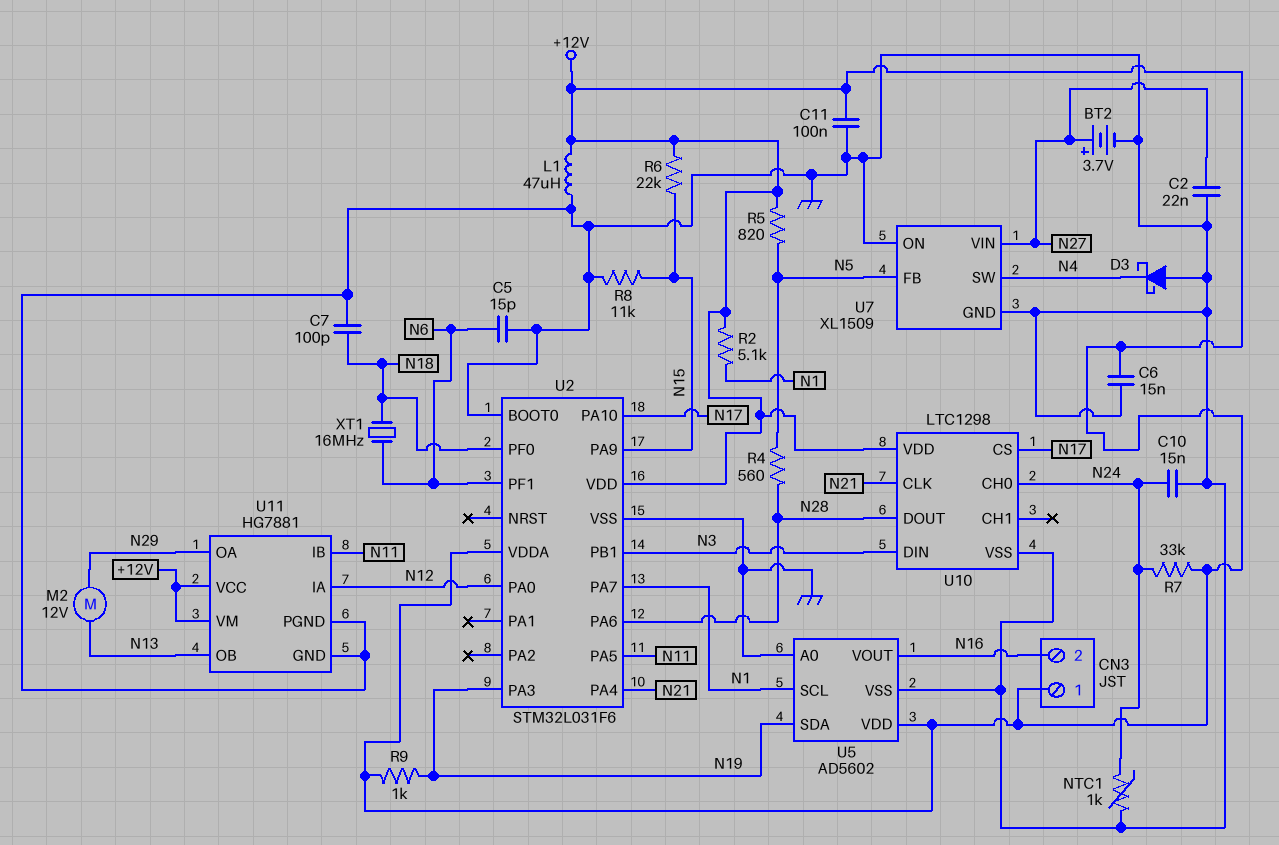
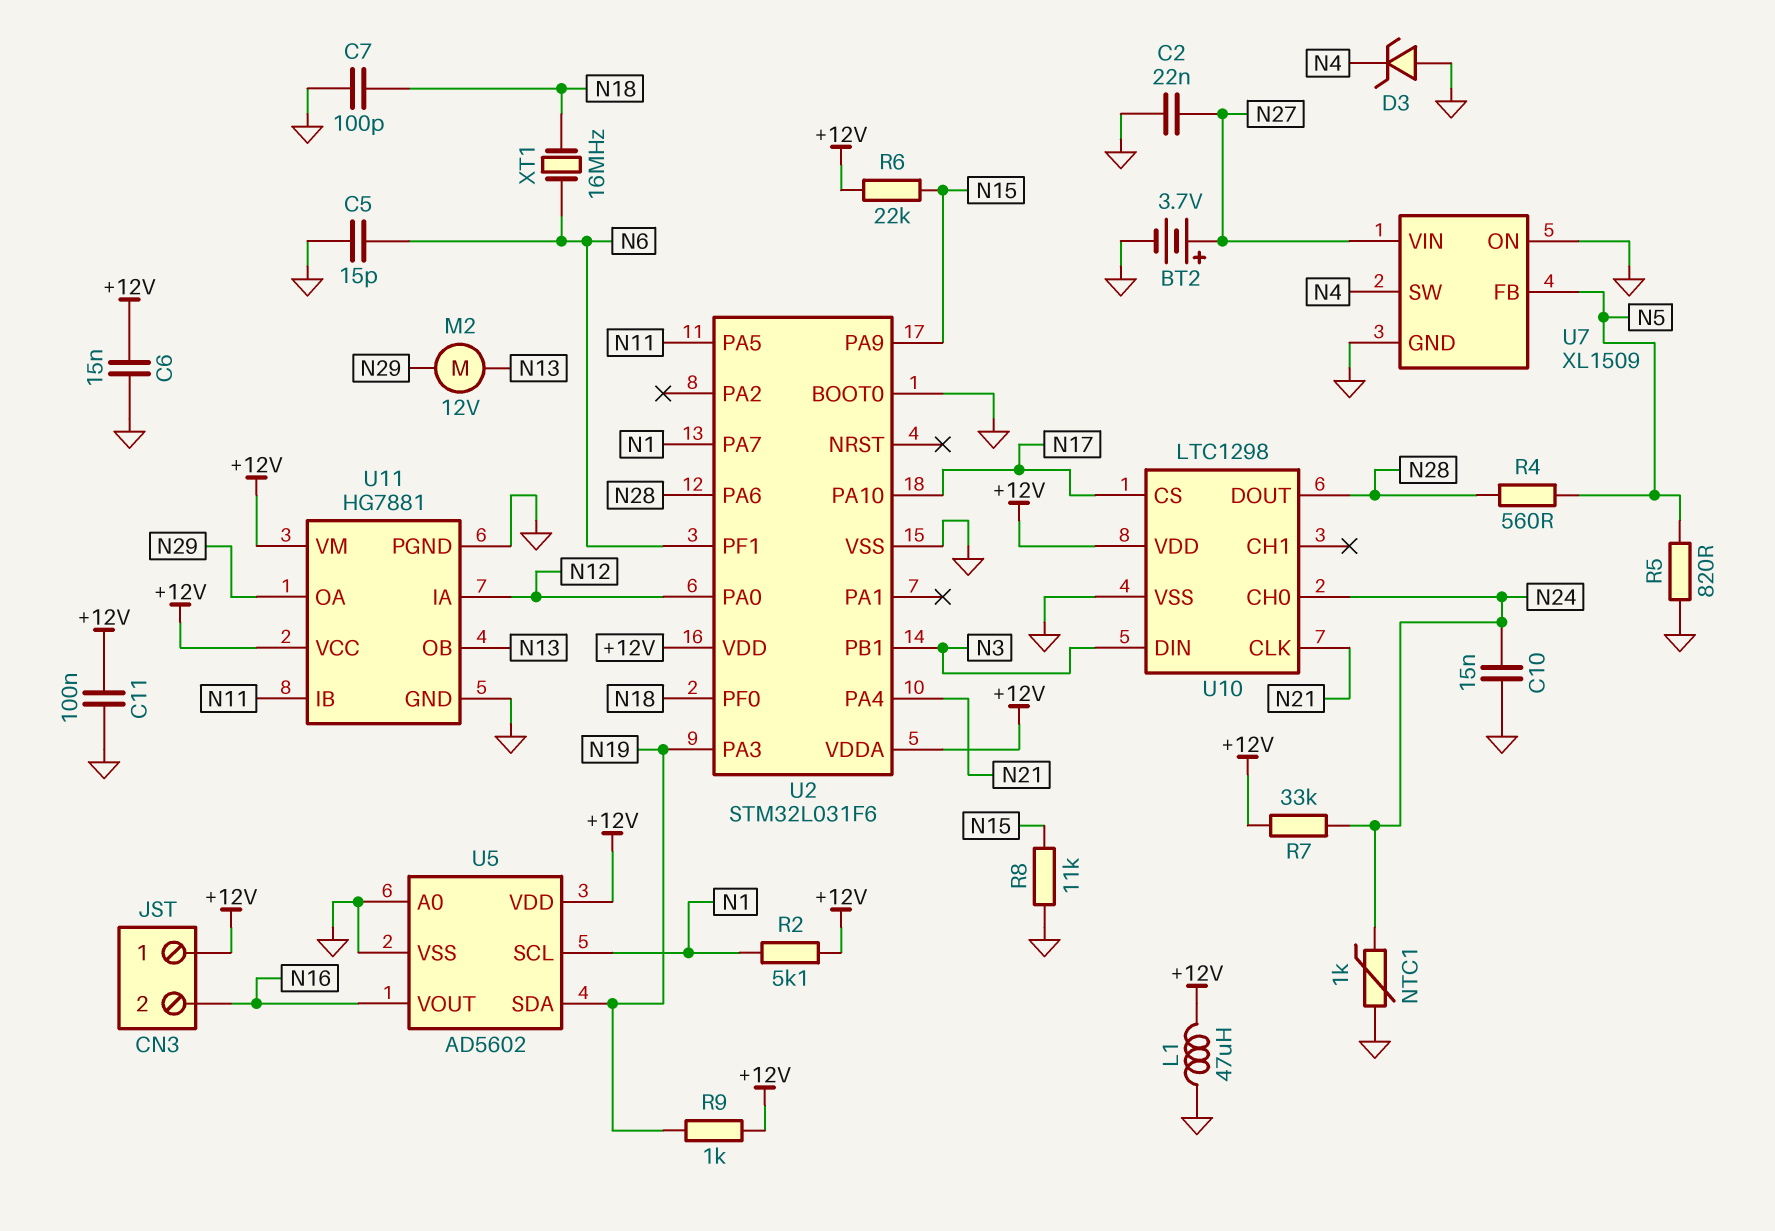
D3: schottky (A GND, K N4) -> zener (A GND, K N4)
R5: 820 (+12V, N5) -> 820 (GND, N5)

